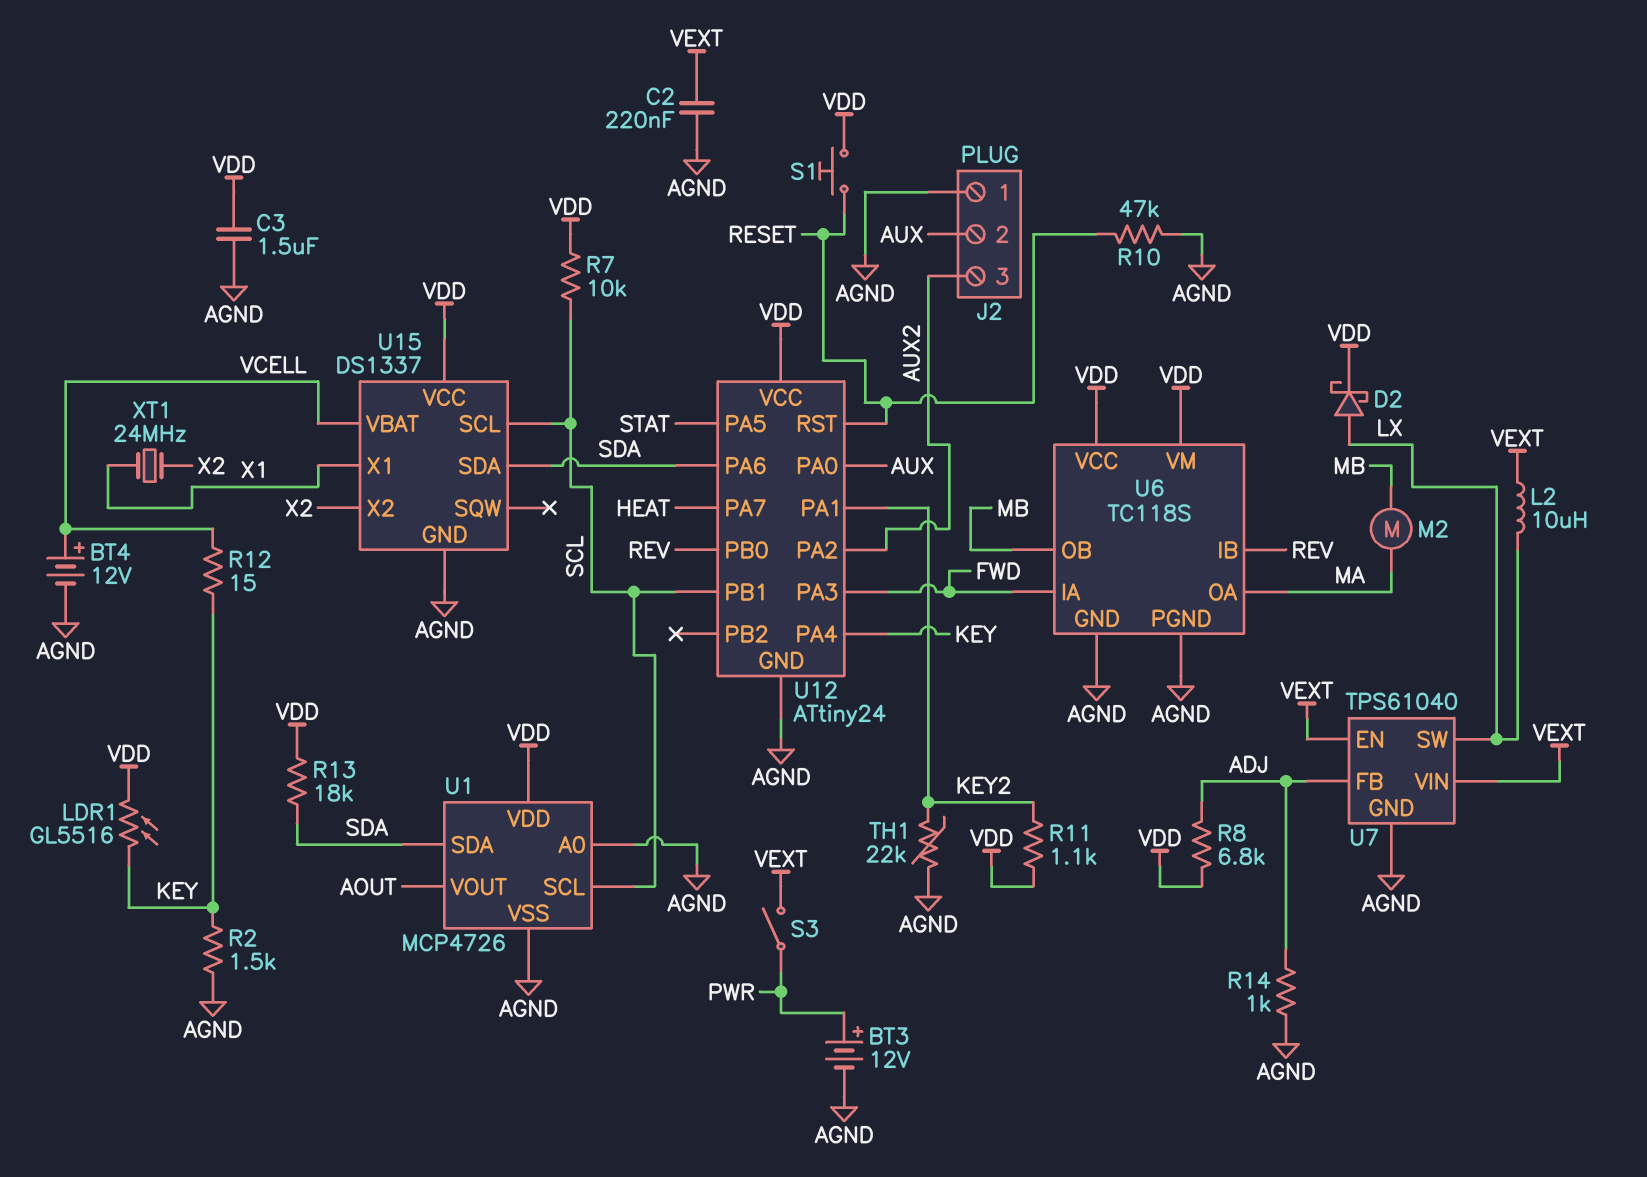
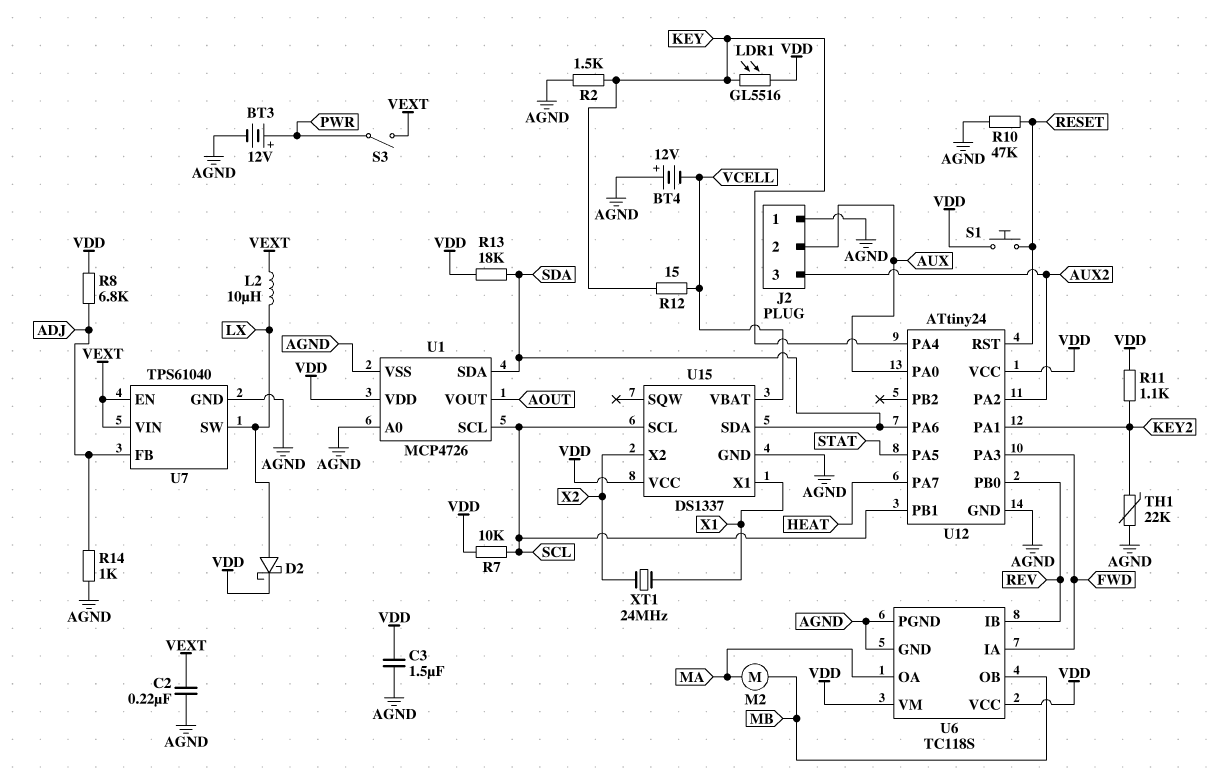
BT4: 12V (plus VCELL, minus AGND) -> 12V (plus AGND, minus VCELL)

